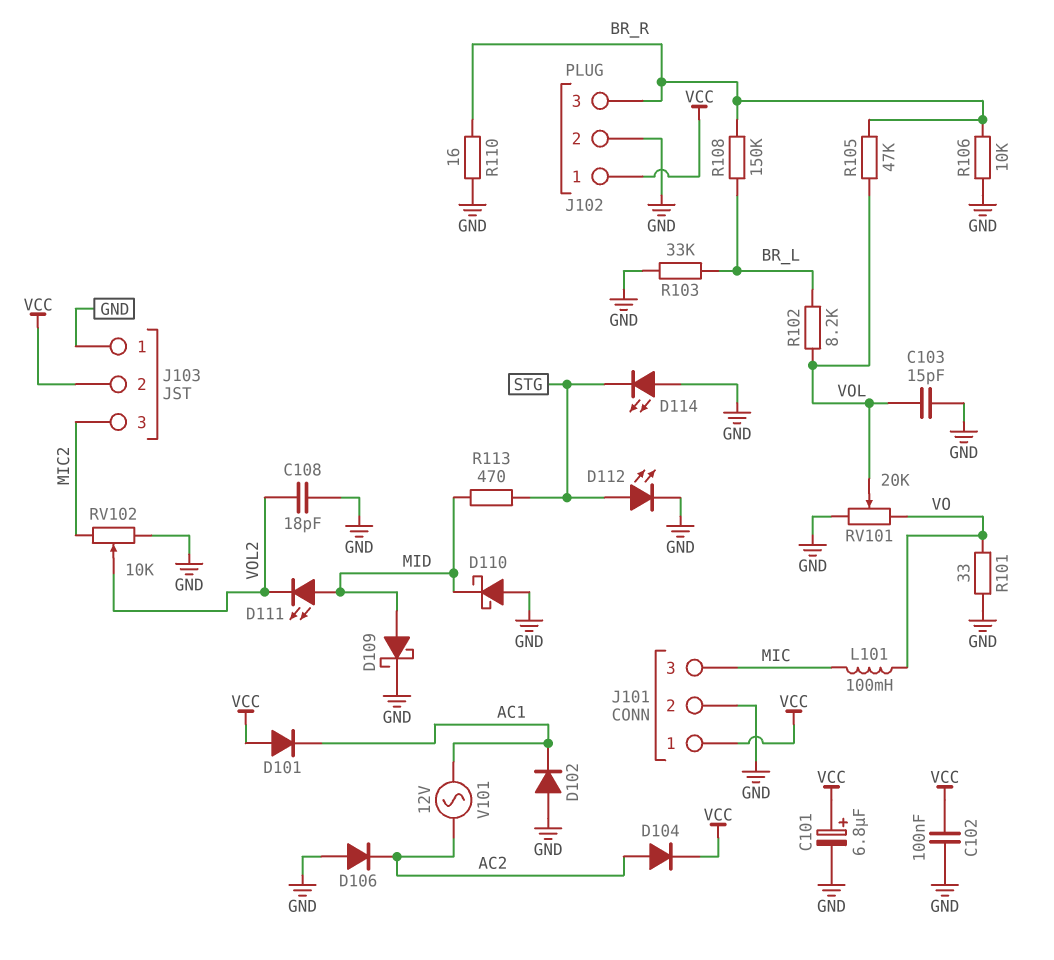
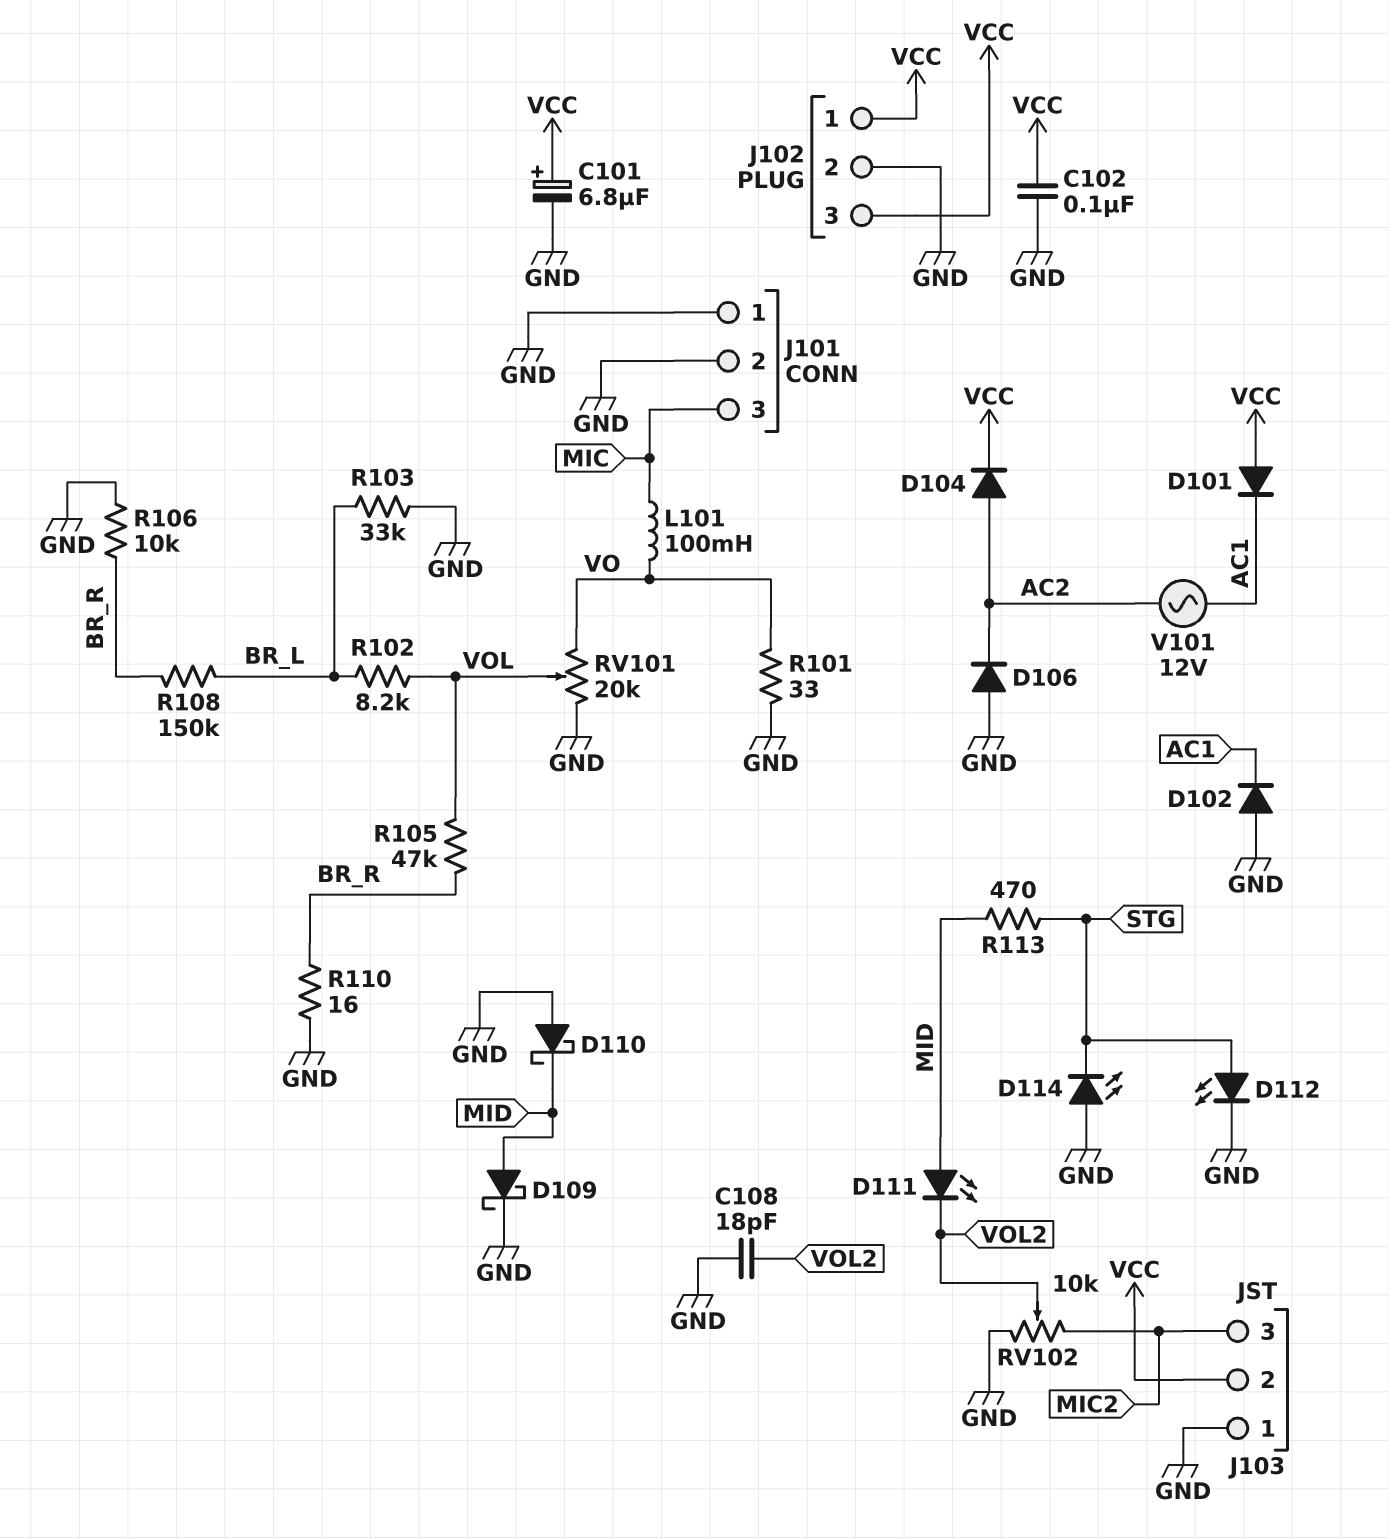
C103: 15pF (GND, VOL) -> none
J101 pin 1: VCC -> GND
J102 pin 3: BR_R -> VCC

